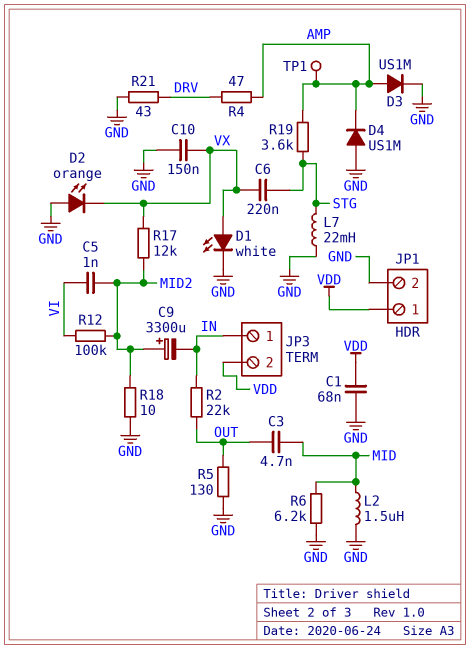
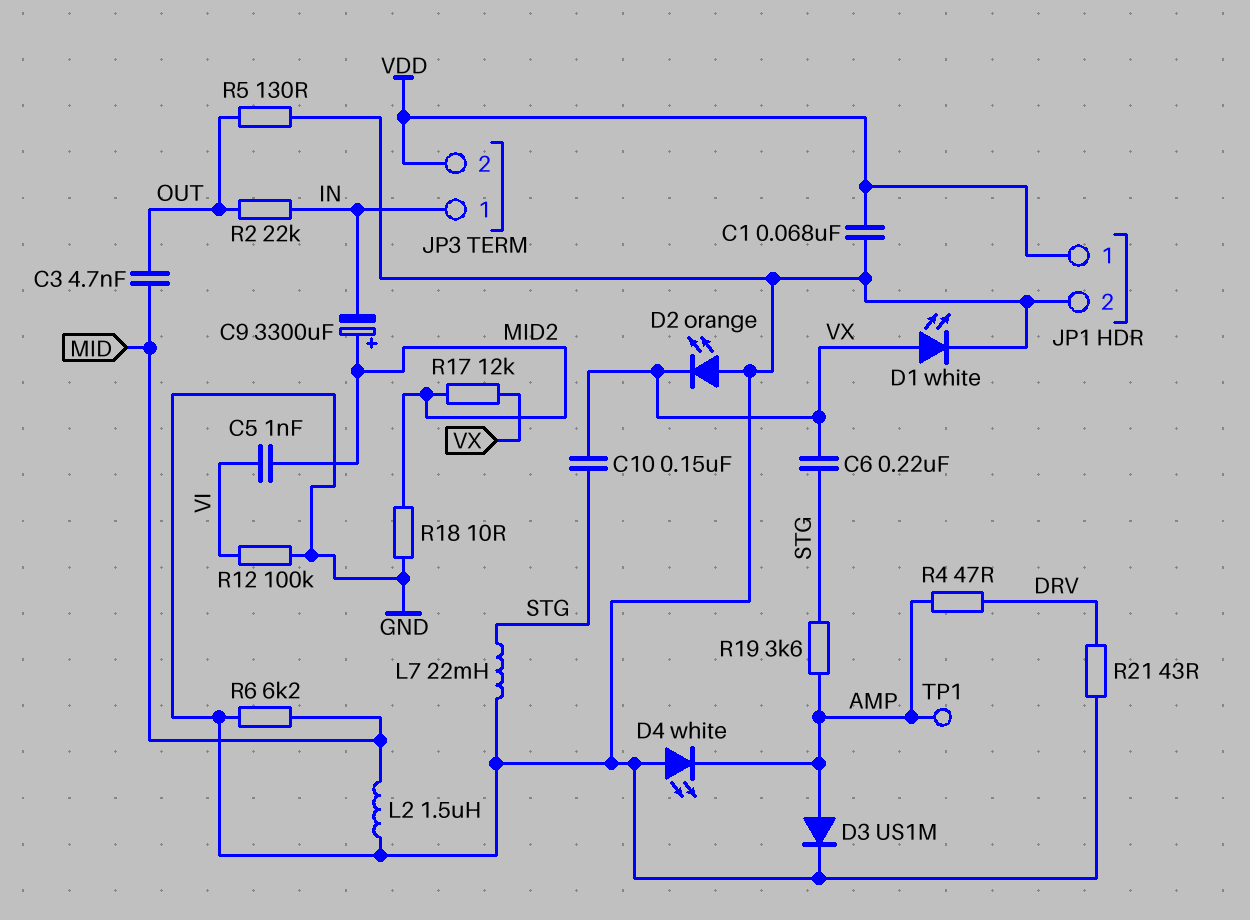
C10: 150nF (GND, VX) -> 150nF (STG, VX)
D4: diode US1M (A GND, K AMP) -> LED white (A GND, K AMP)
R12: 100k (MID2, VI) -> 100k (GND, VI)

